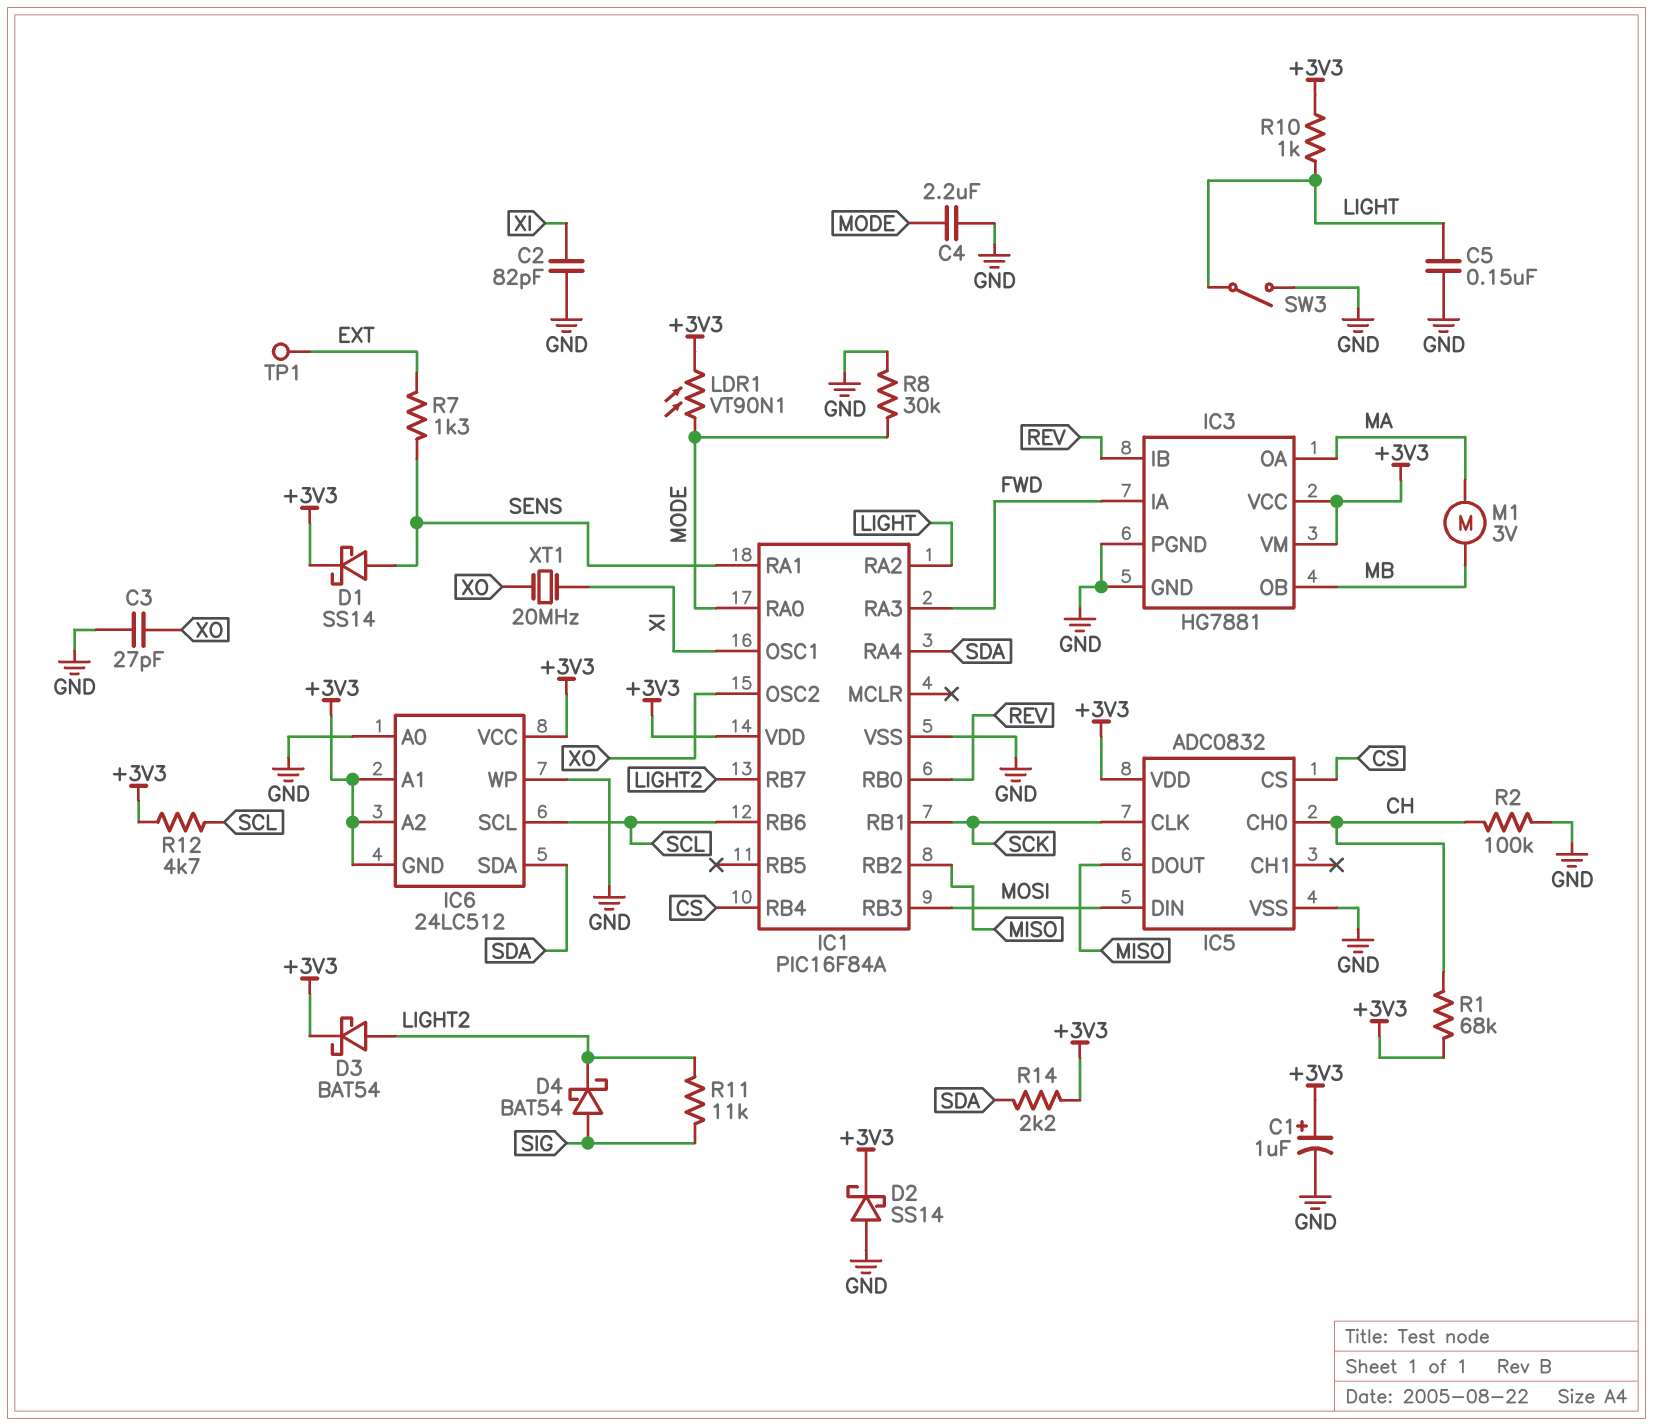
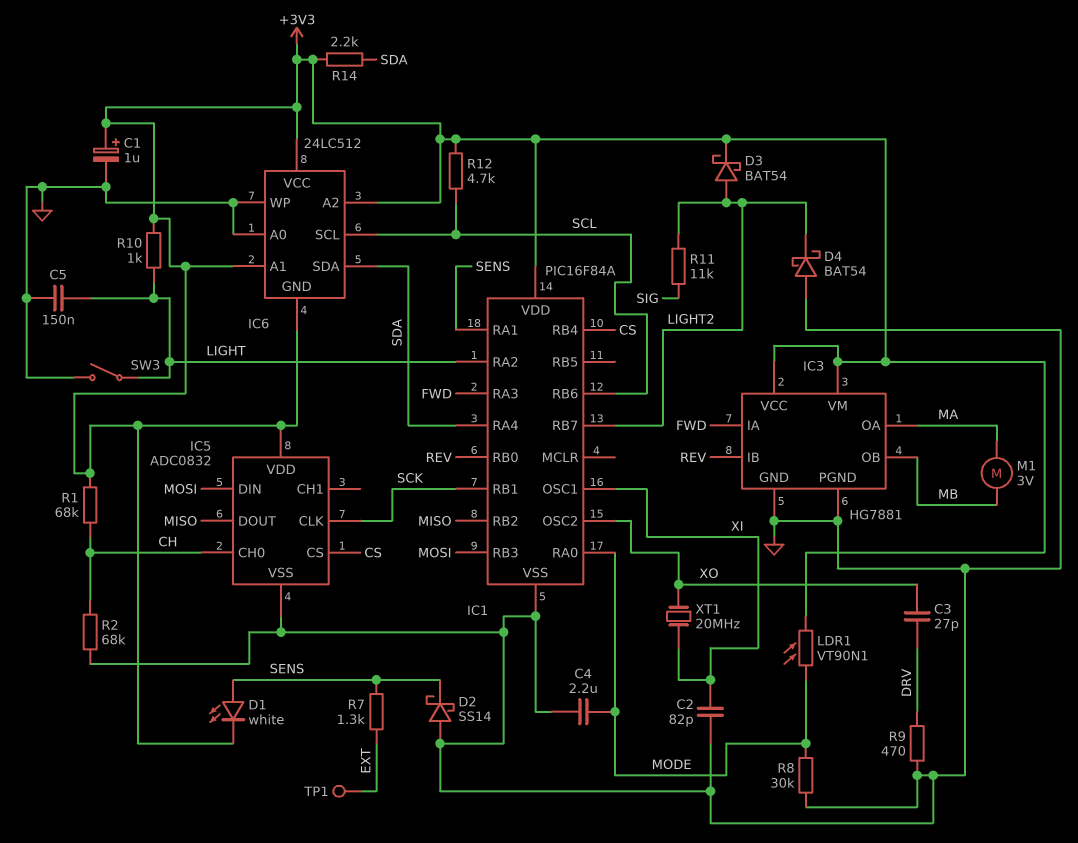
C3: 27pF (GND, XO) -> 27pF (DRV, XO)
D1: schottky SS14 (A SENS, K +3V3) -> LED white (A SENS, K +3V3)
D2: schottky SS14 (A GND, K +3V3) -> schottky SS14 (A GND, K SENS)
D4: schottky BAT54 (A SIG, K LIGHT2) -> schottky BAT54 (A GND, K LIGHT2)
R2: 100k (CH, GND) -> 68k (CH, GND)
R9: none -> 470 (DRV, GND)

